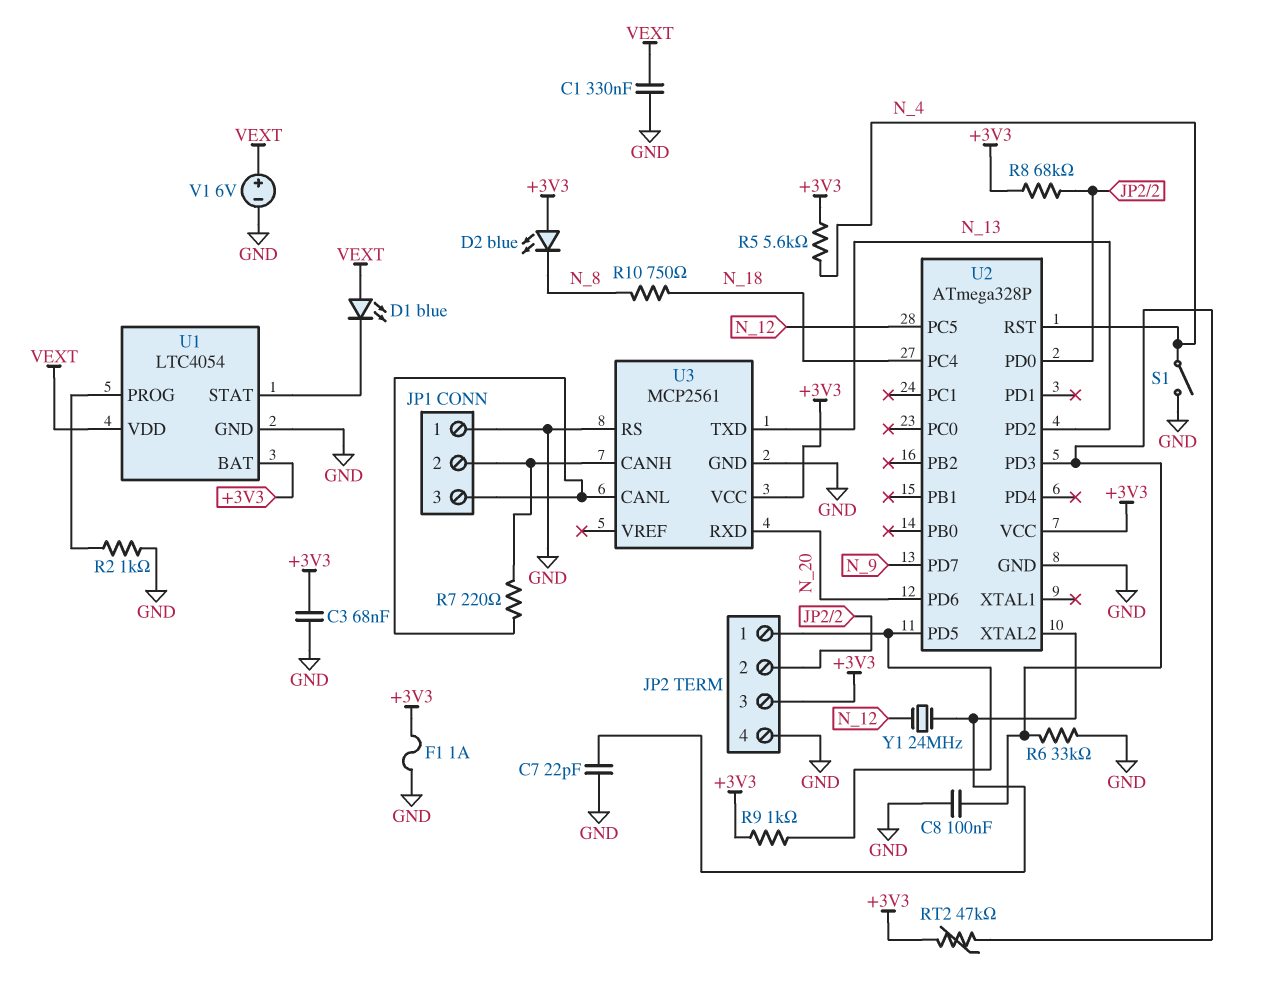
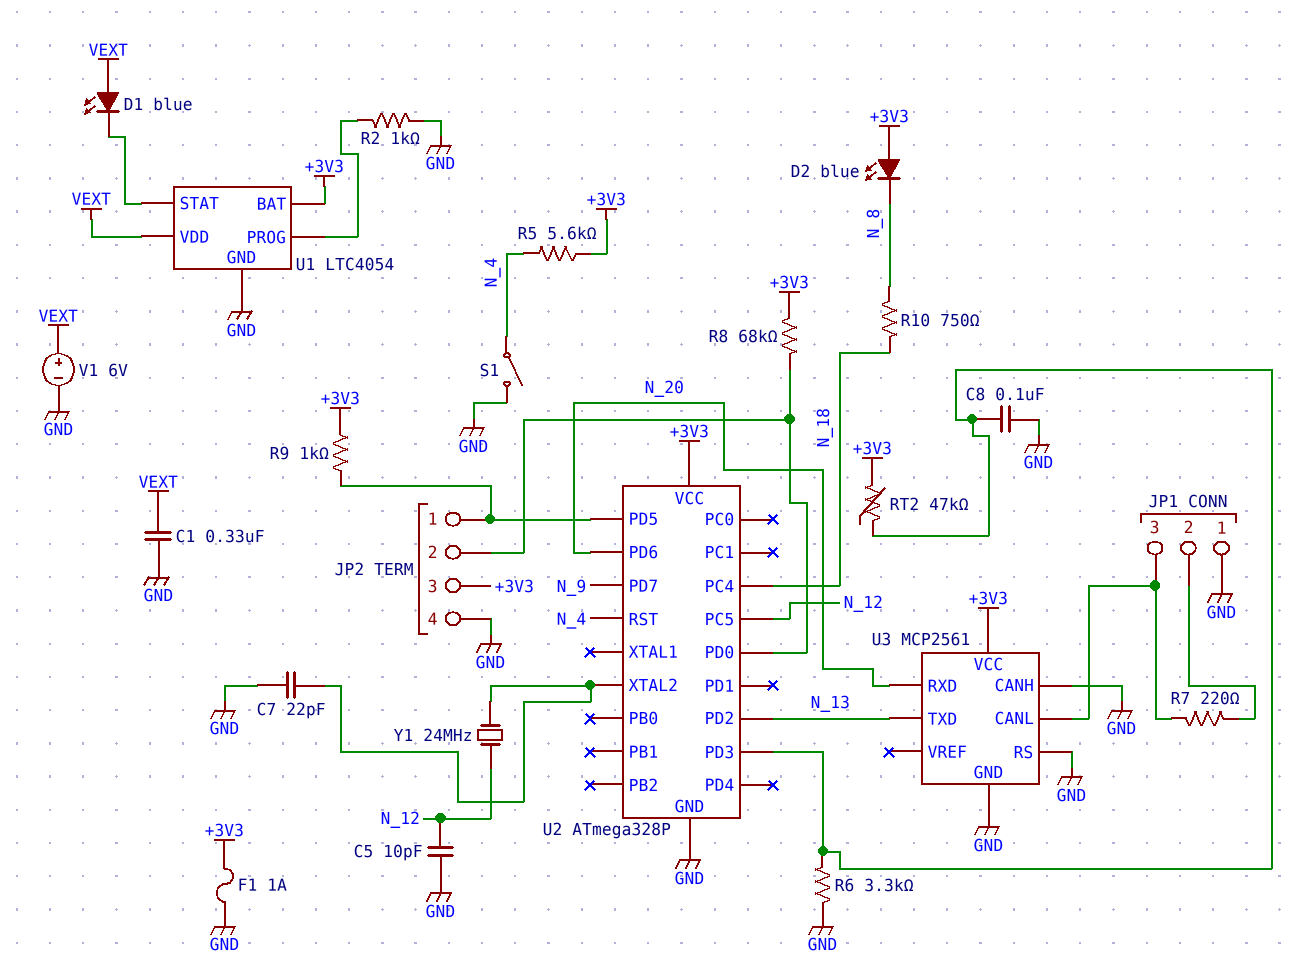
C3: 68nF (+3V3, GND) -> none
C5: none -> 10pF (GND, N_12)
R6: 33k (GND, U2/PD3) -> 3.3k (GND, U2/PD3)
U3 pin CANH: JP1/2 -> GND

